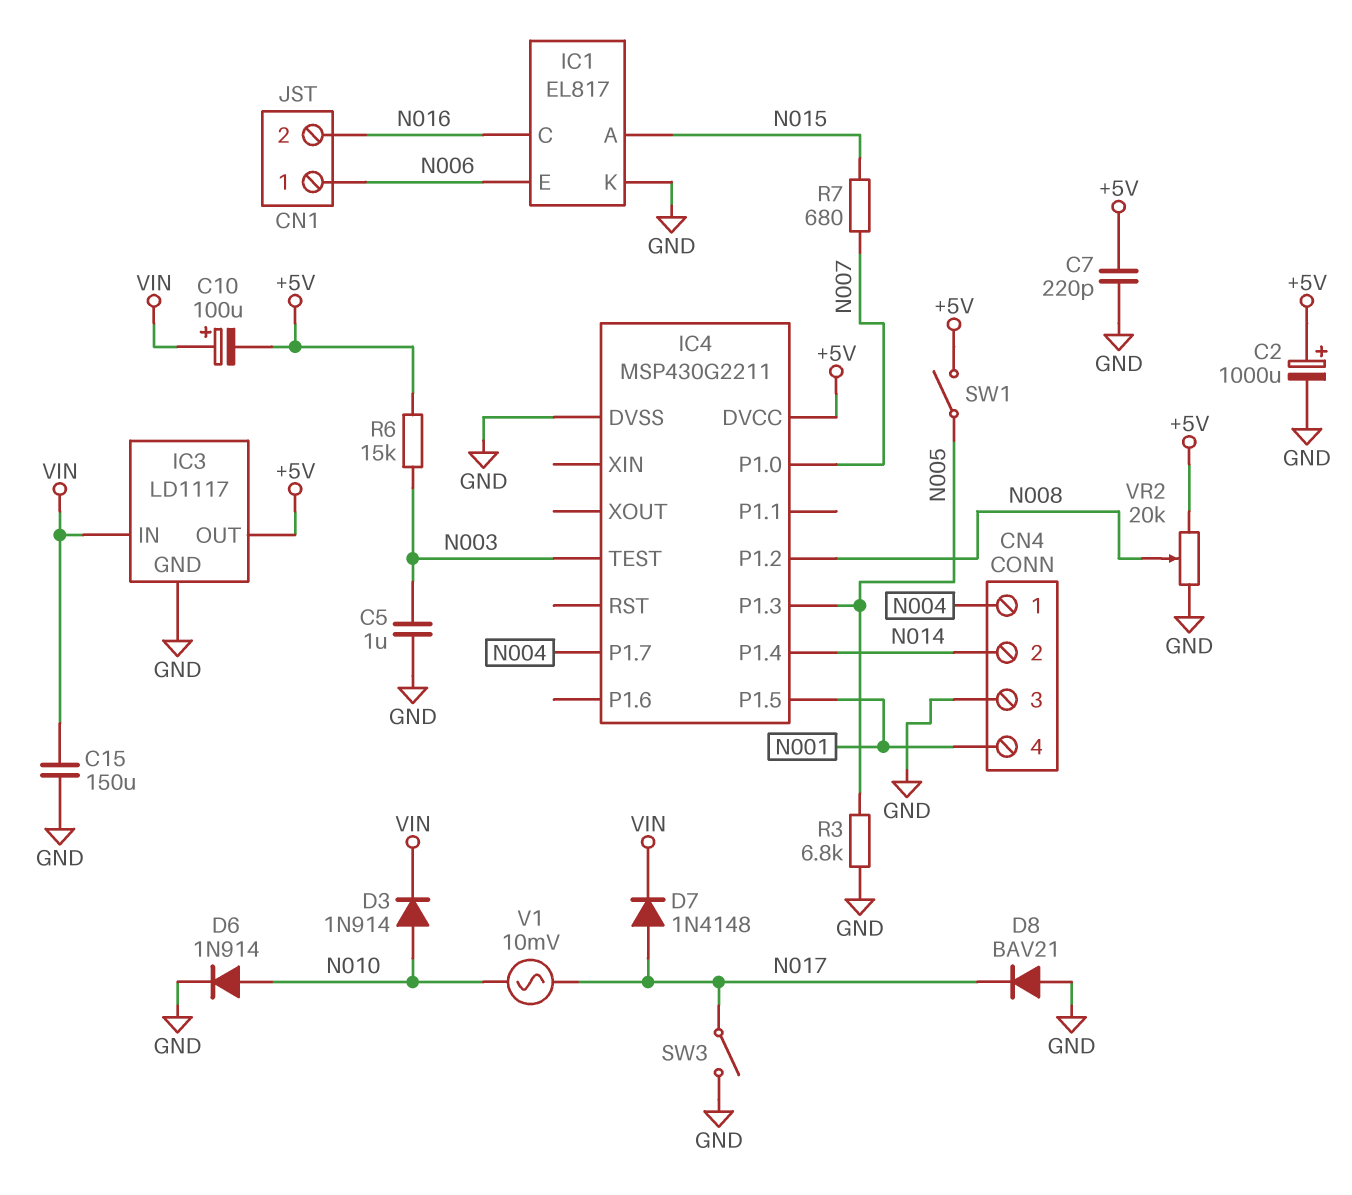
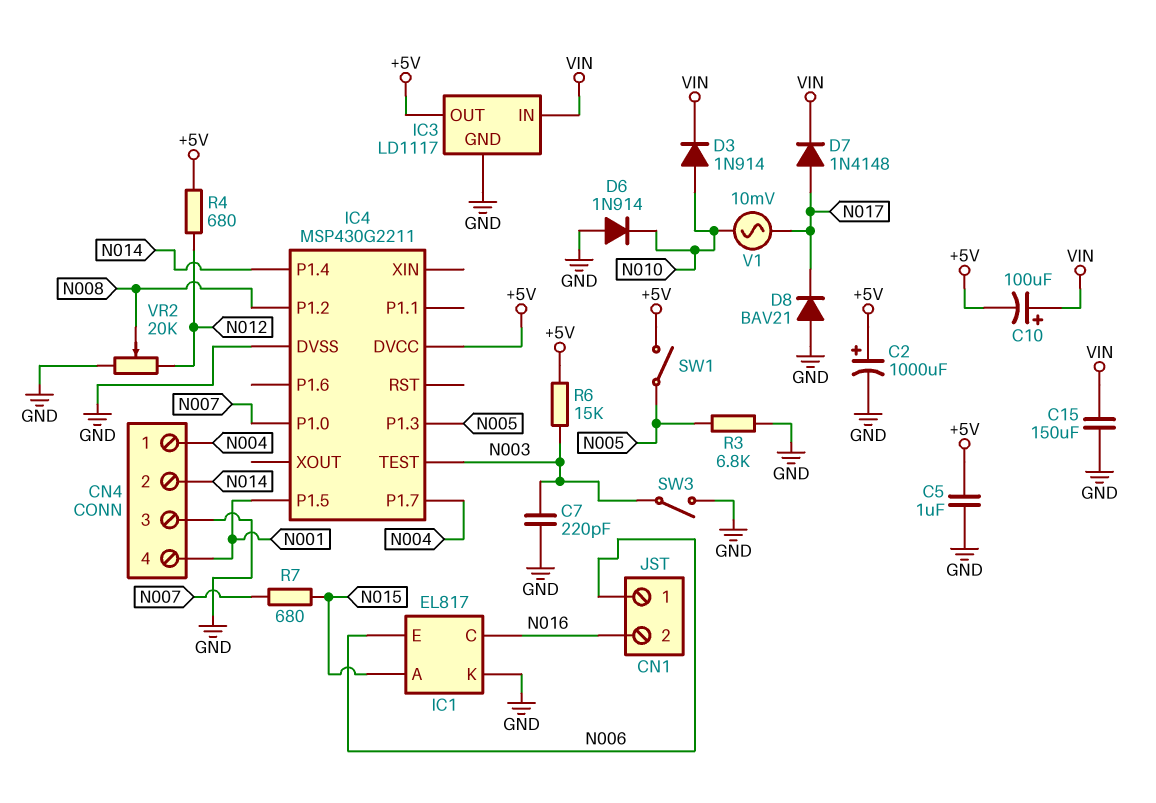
C5: 1uF (GND, N003) -> 1uF (+5V, GND)
C7: 220pF (+5V, GND) -> 220pF (GND, N003)
D6: diode 1N914 (A N010, K GND) -> diode 1N914 (A GND, K N010)
R4: none -> 680 (+5V, N012)
SW3: switch (GND, N017) -> switch (GND, N003)
VR2: 20k (+5V, GND, wiper N008) -> 20k (GND, N012, wiper N008)

